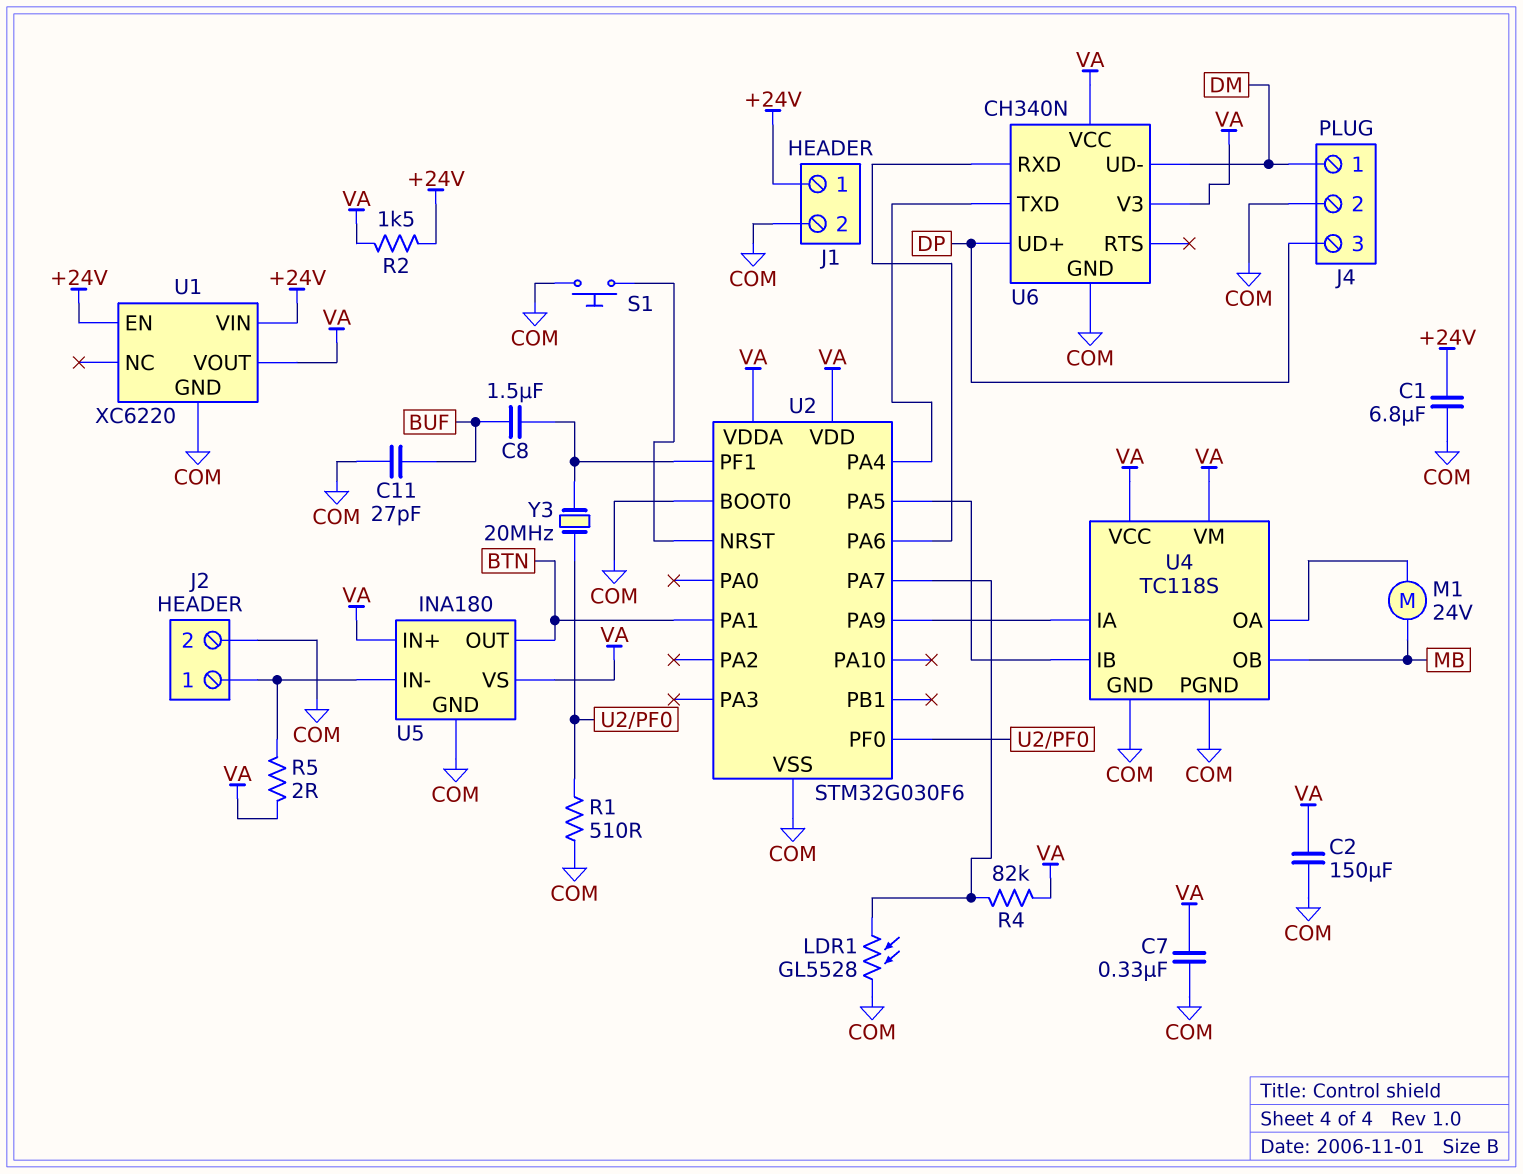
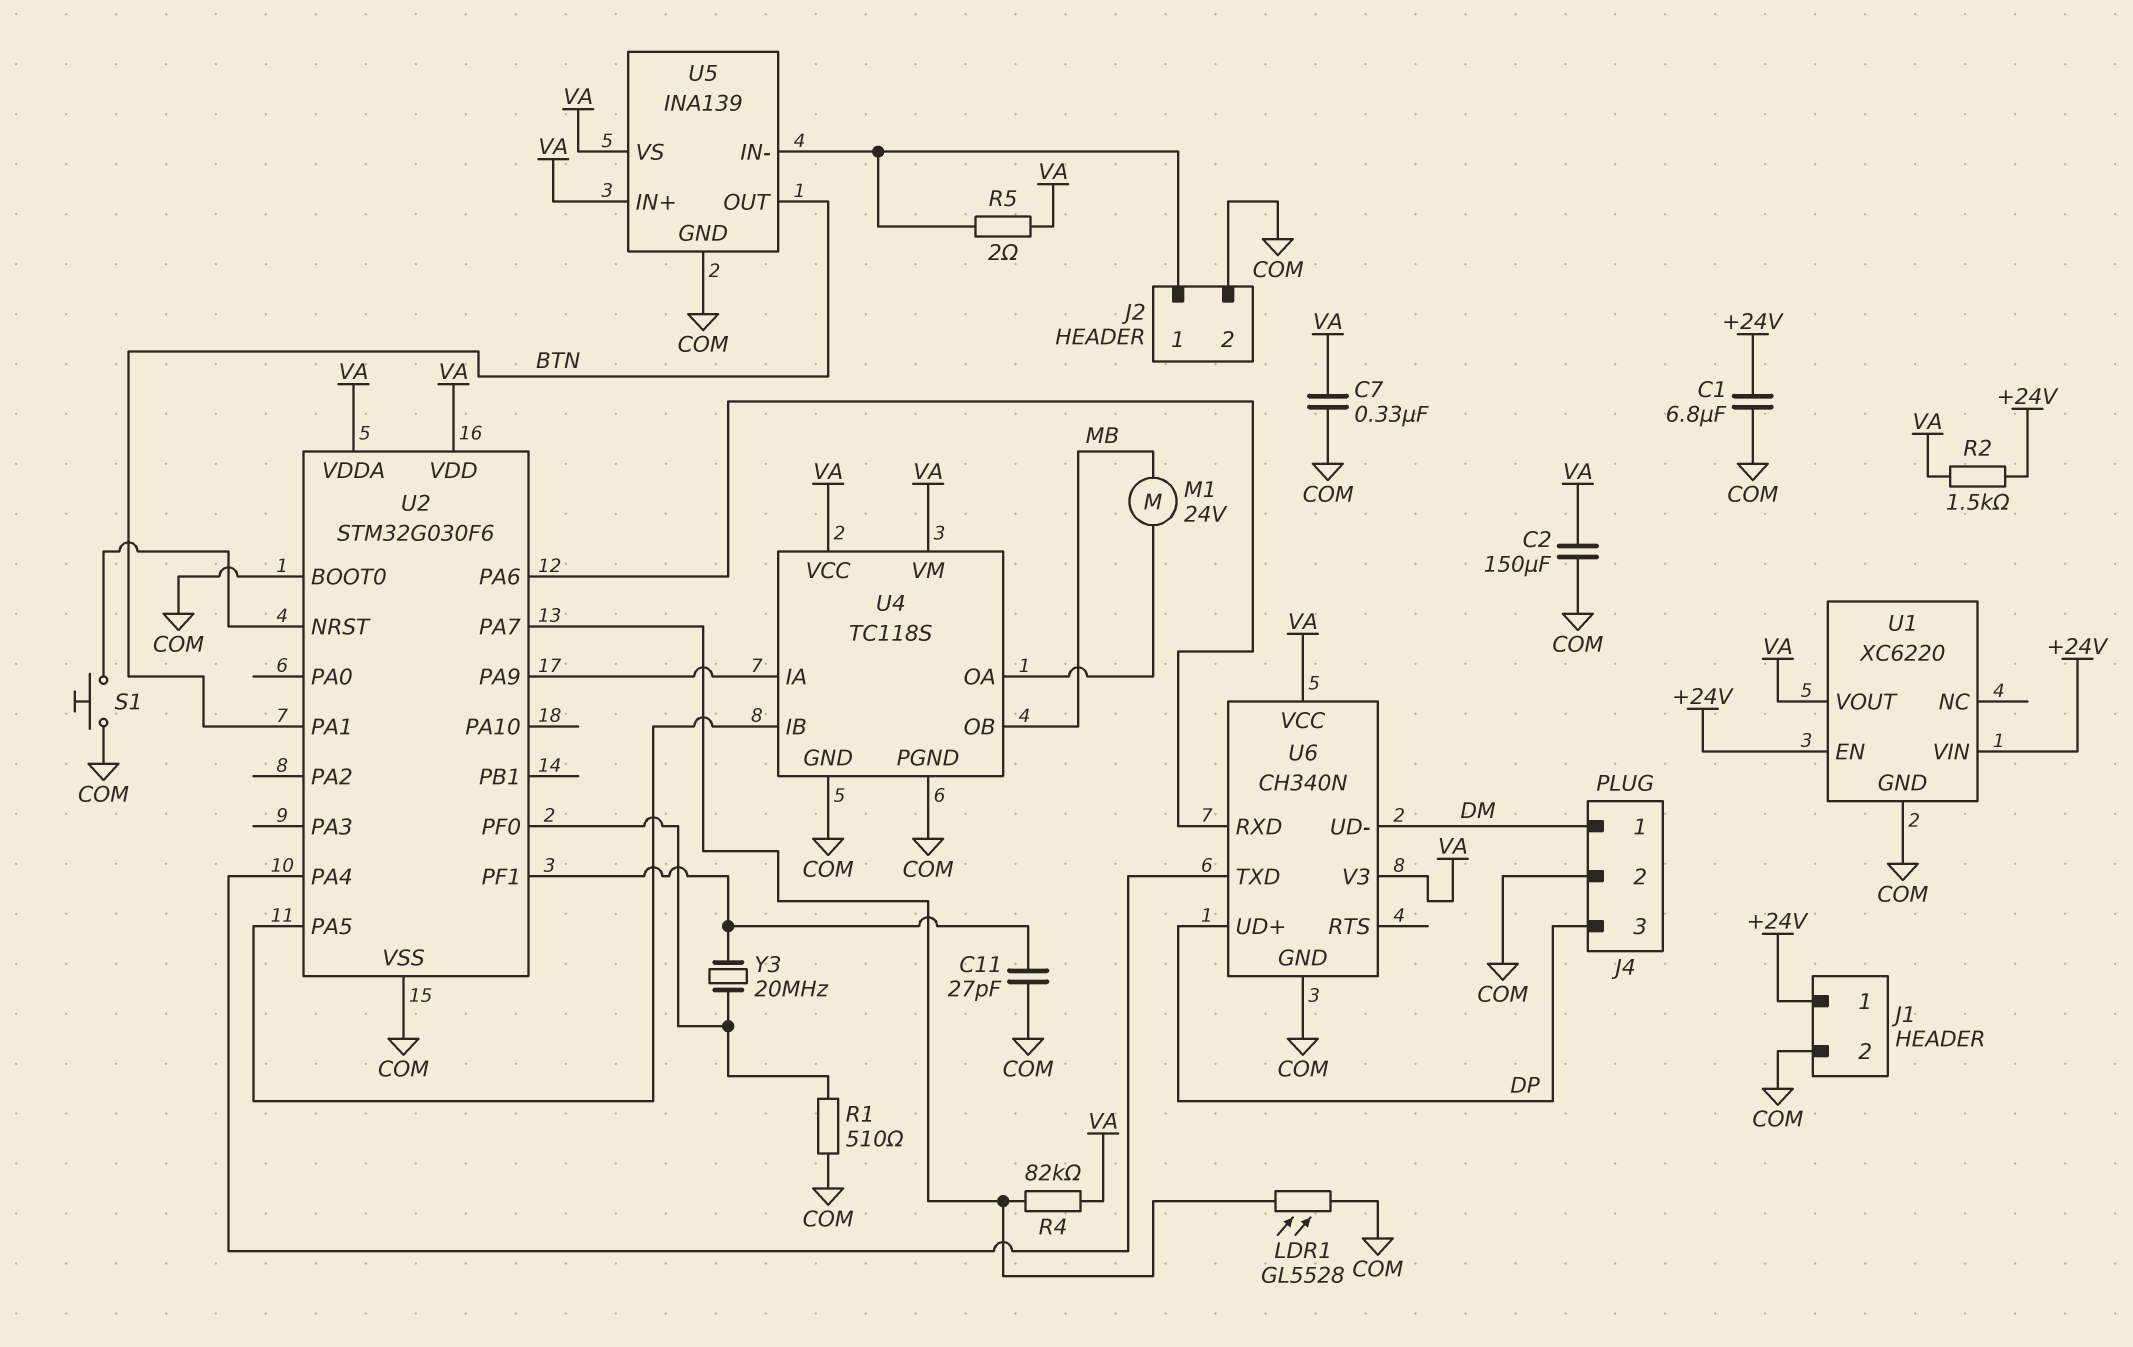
C8: 1.5uF (BUF, U2/PF1) -> none
C11: 27pF (BUF, COM) -> 27pF (COM, U2/PF1)
U5: INA180 -> INA139

